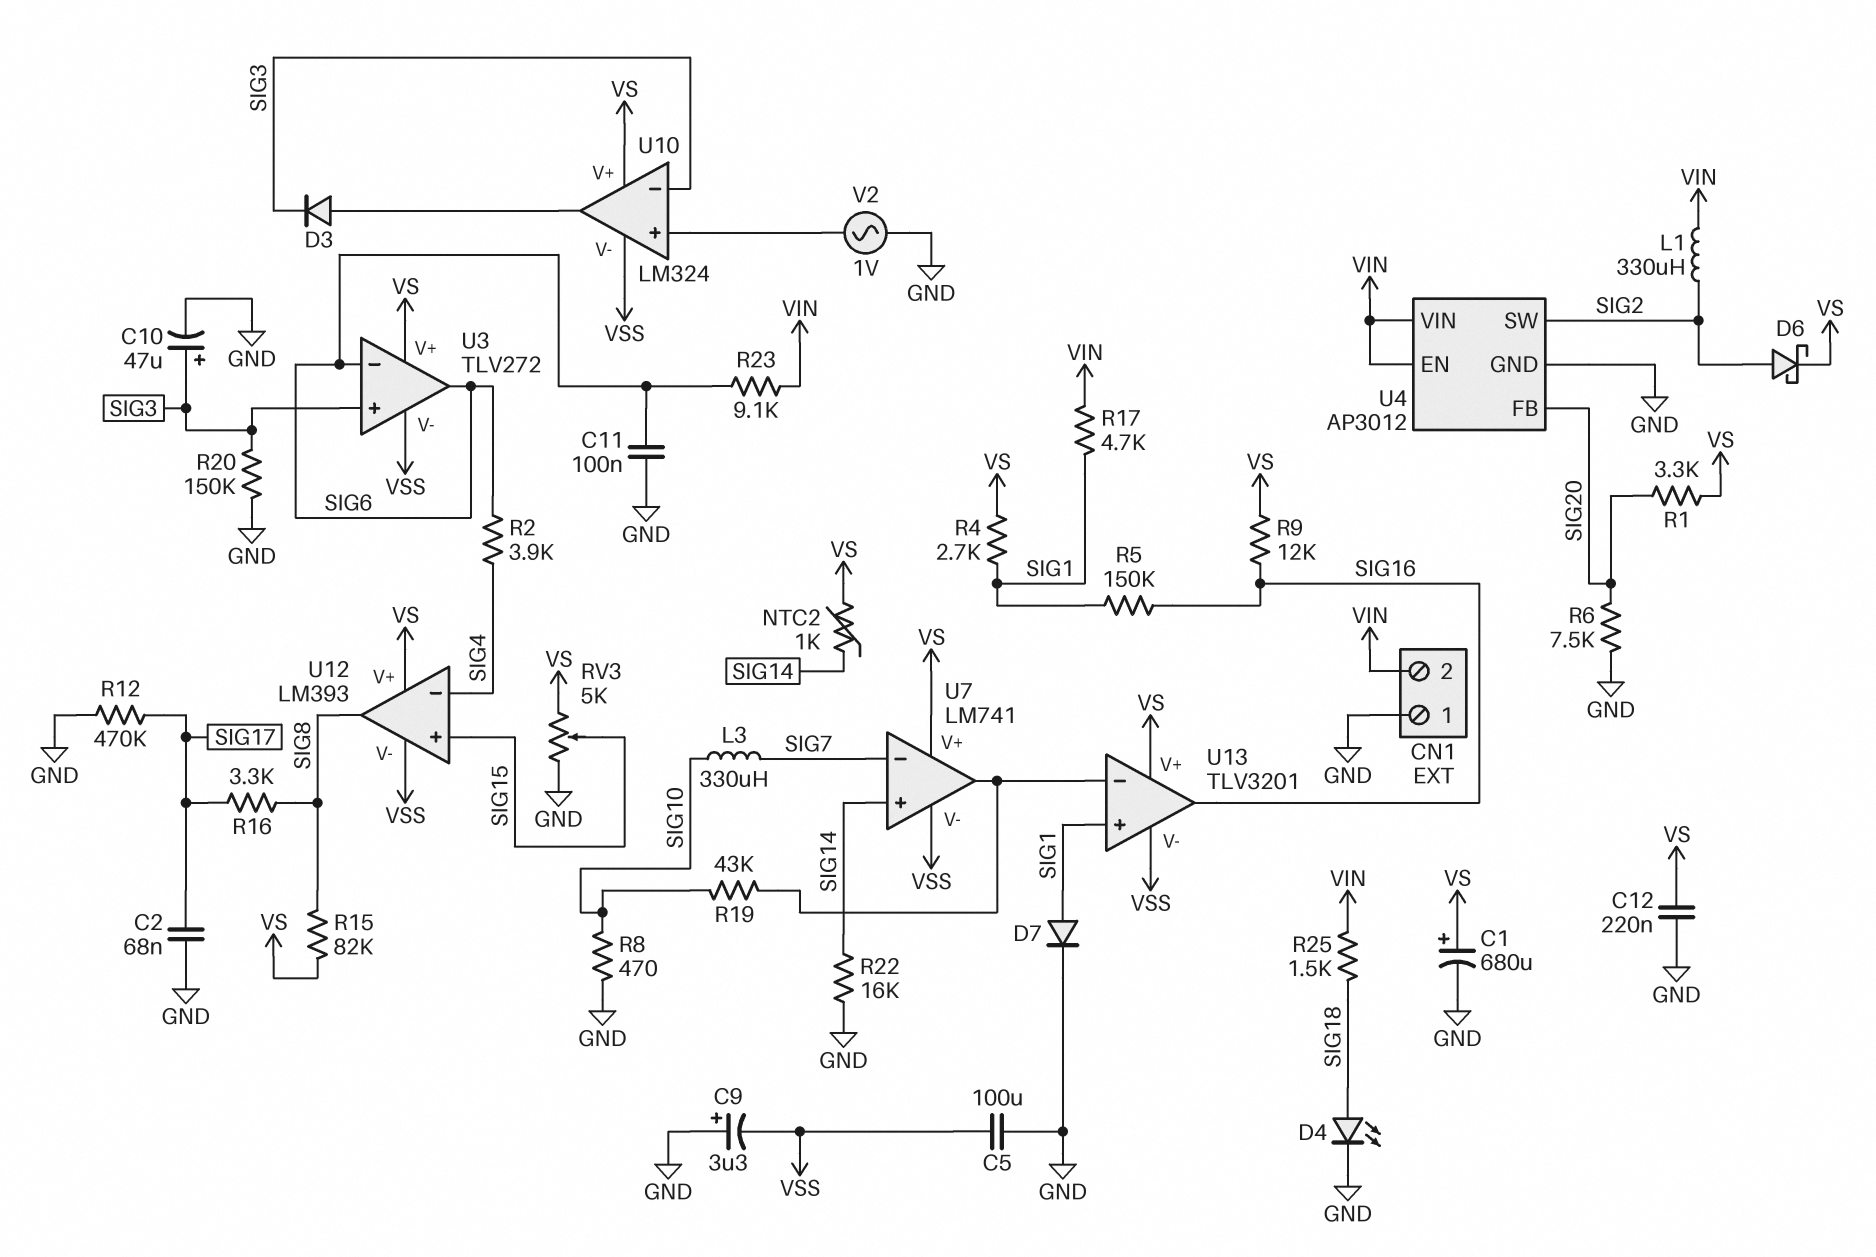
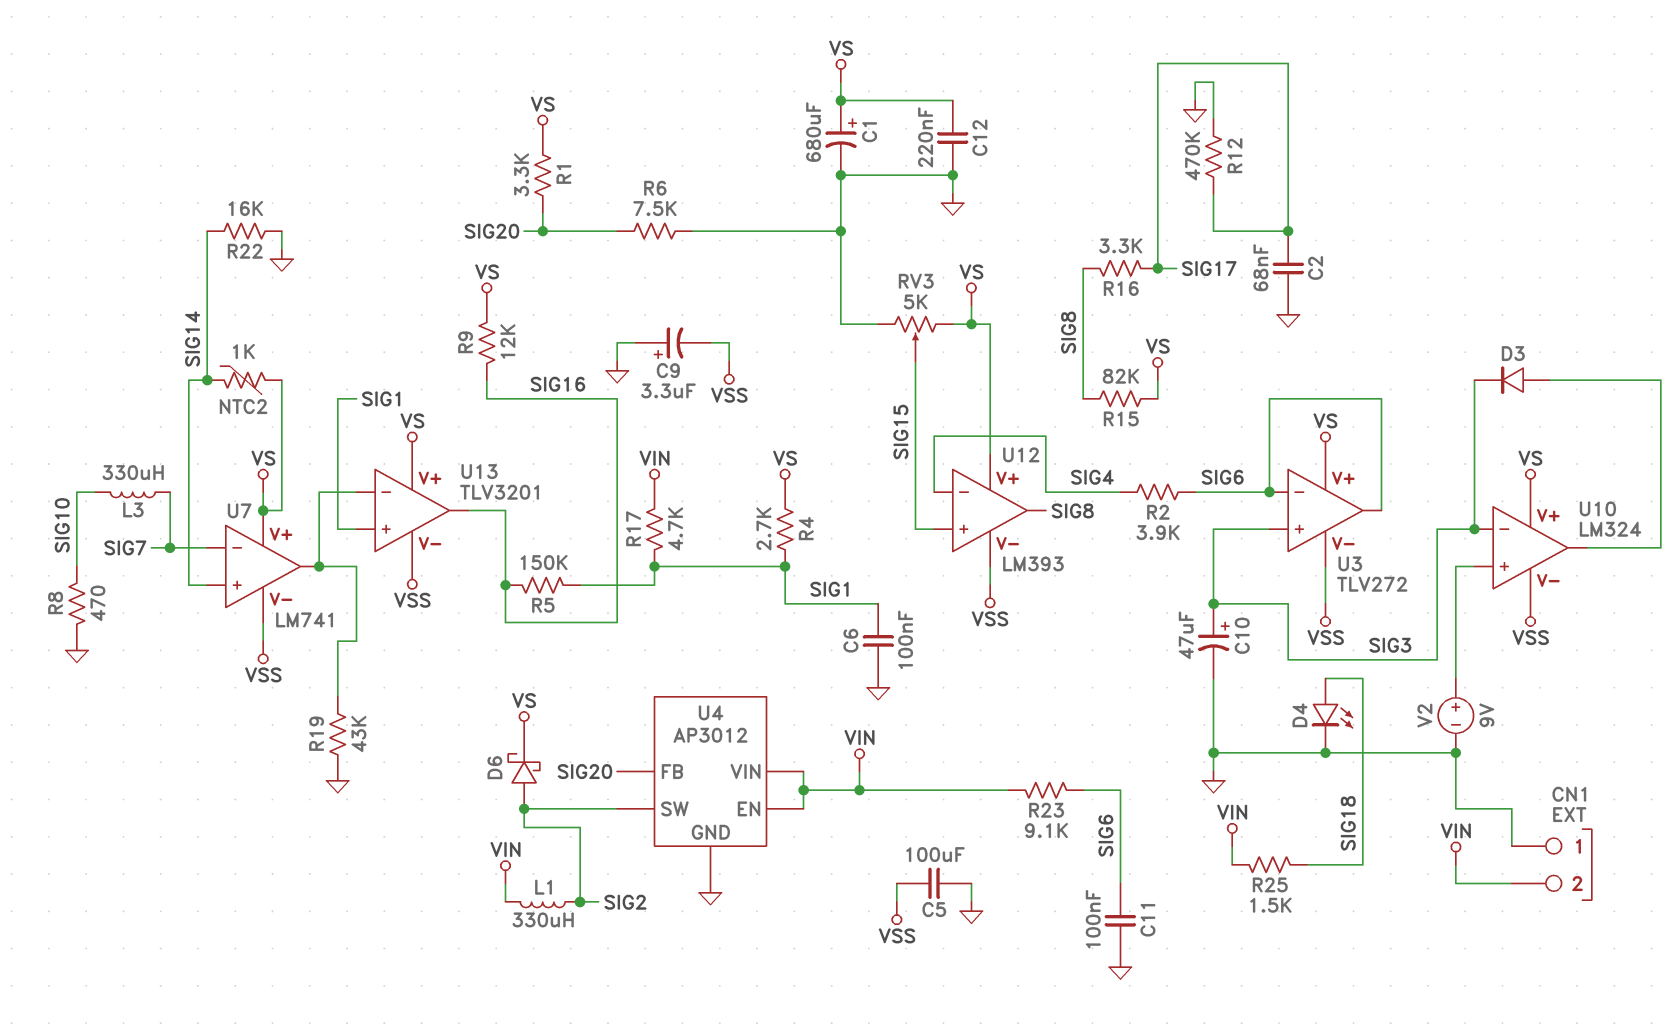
C6: none -> 100nF (GND, SIG1)
D7: diode (A SIG1, K GND) -> none
R19: 43k (SIG10, U7/out) -> 43k (GND, U7/out)
R20: 150k (GND, SIG3) -> none
V2: AC 1V (GND, U10/in+) -> 9V (plus U10/in+, minus GND)

